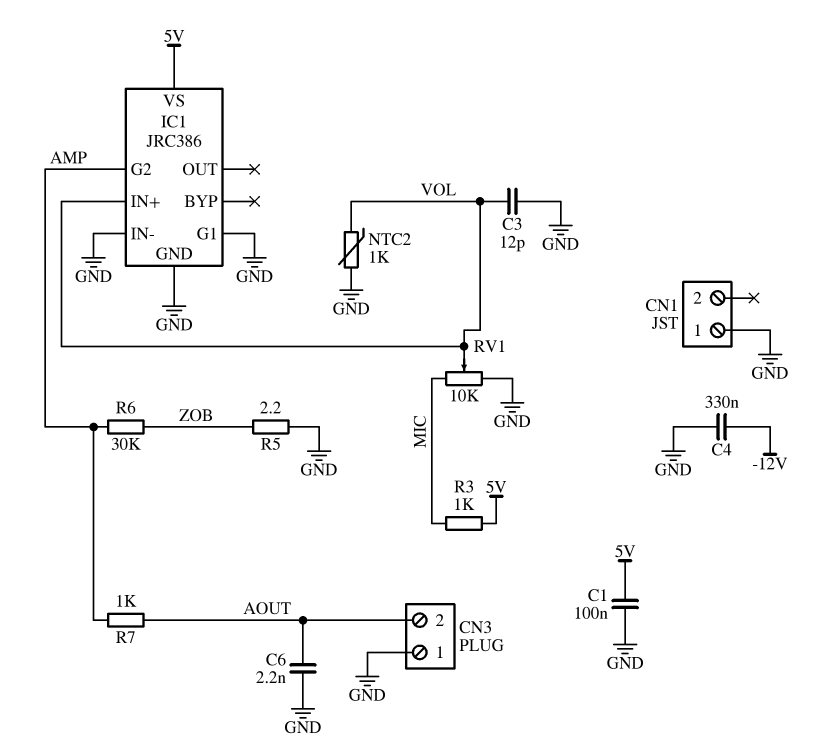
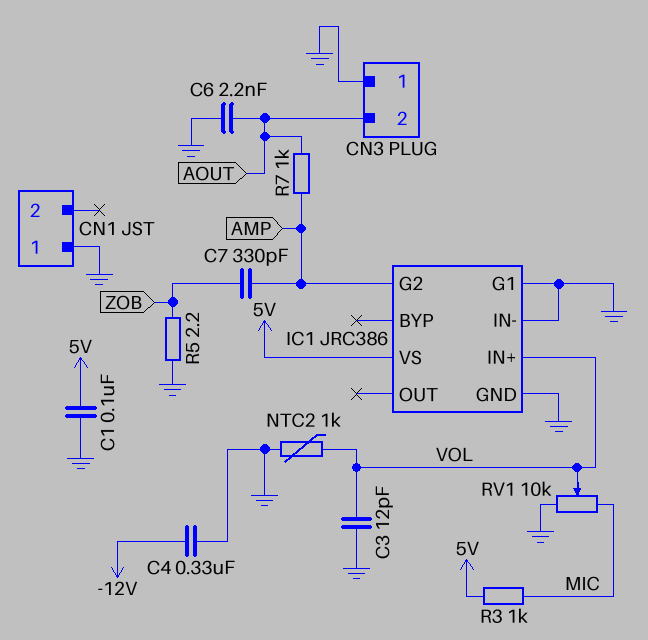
C7: none -> 330pF (AMP, ZOB)
R6: 30k (AMP, ZOB) -> none

